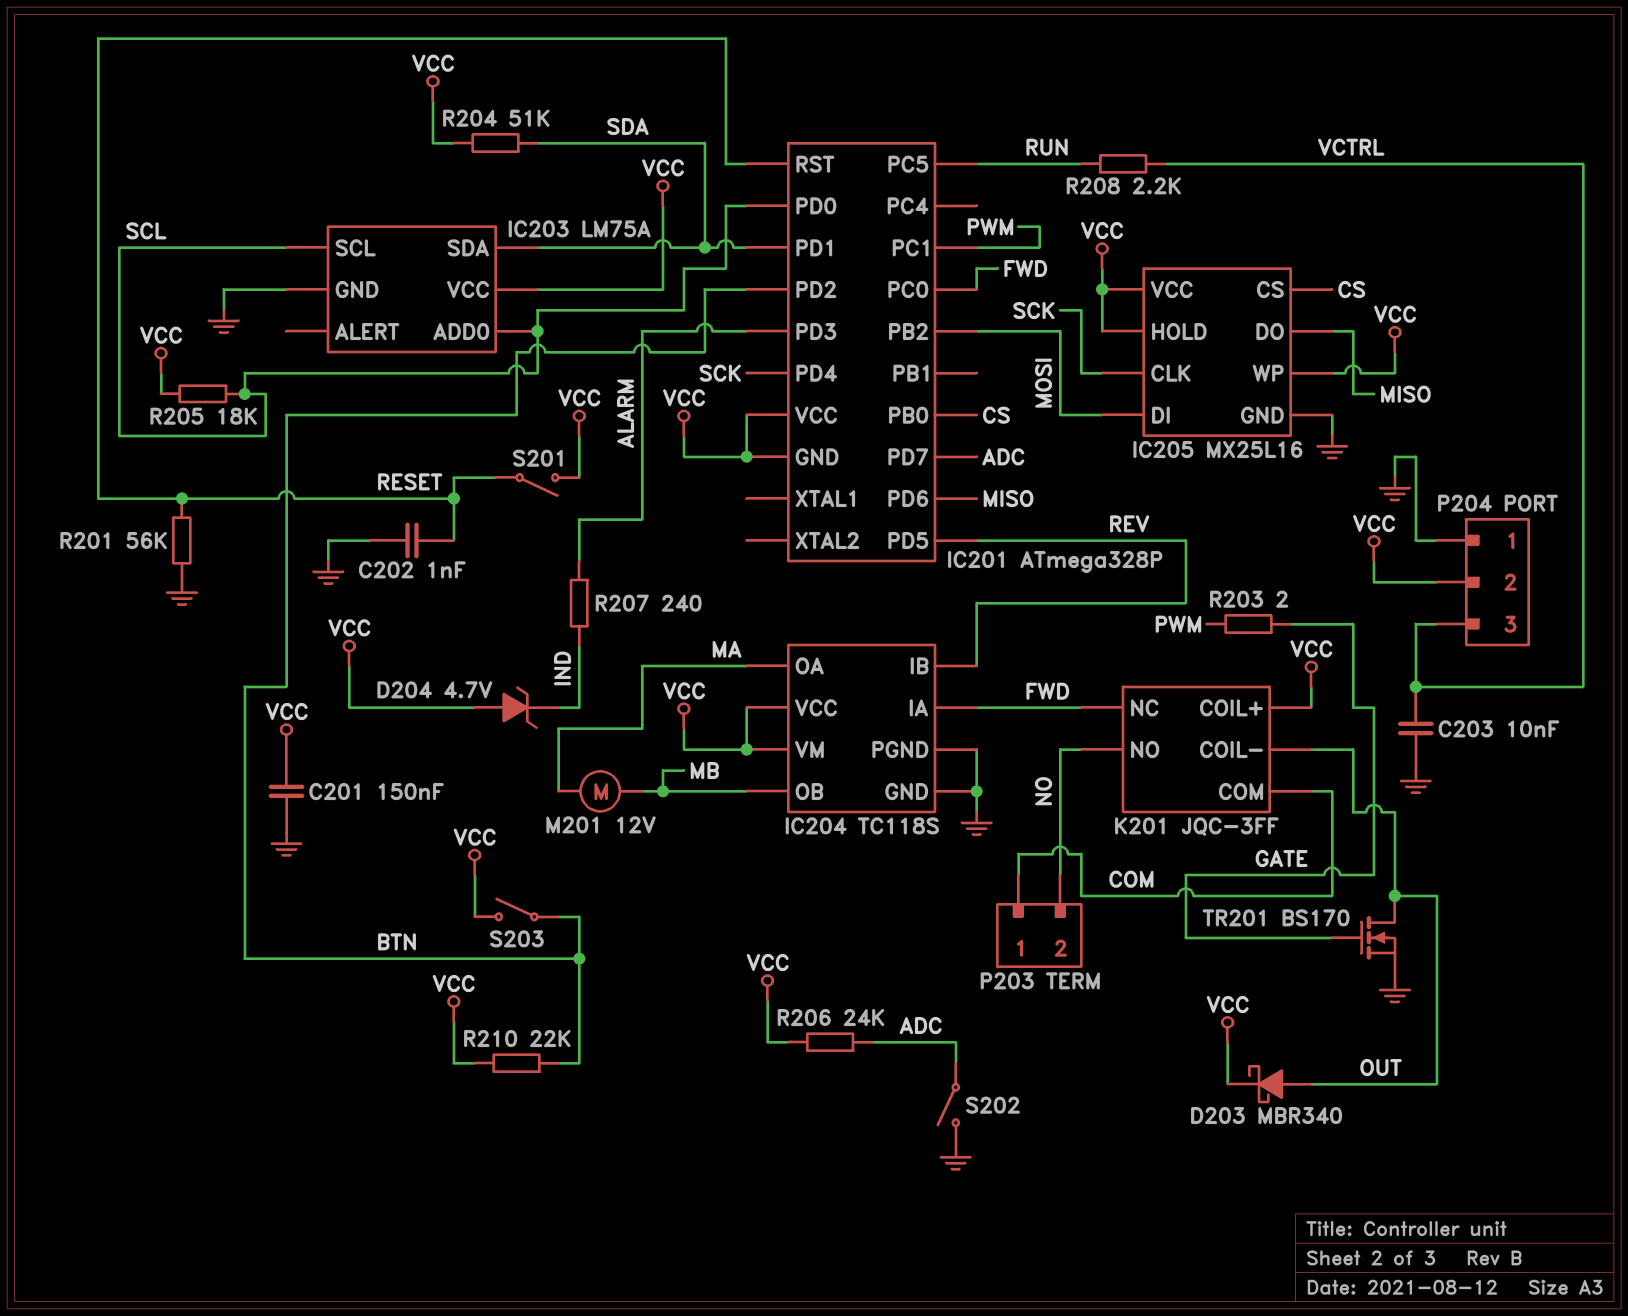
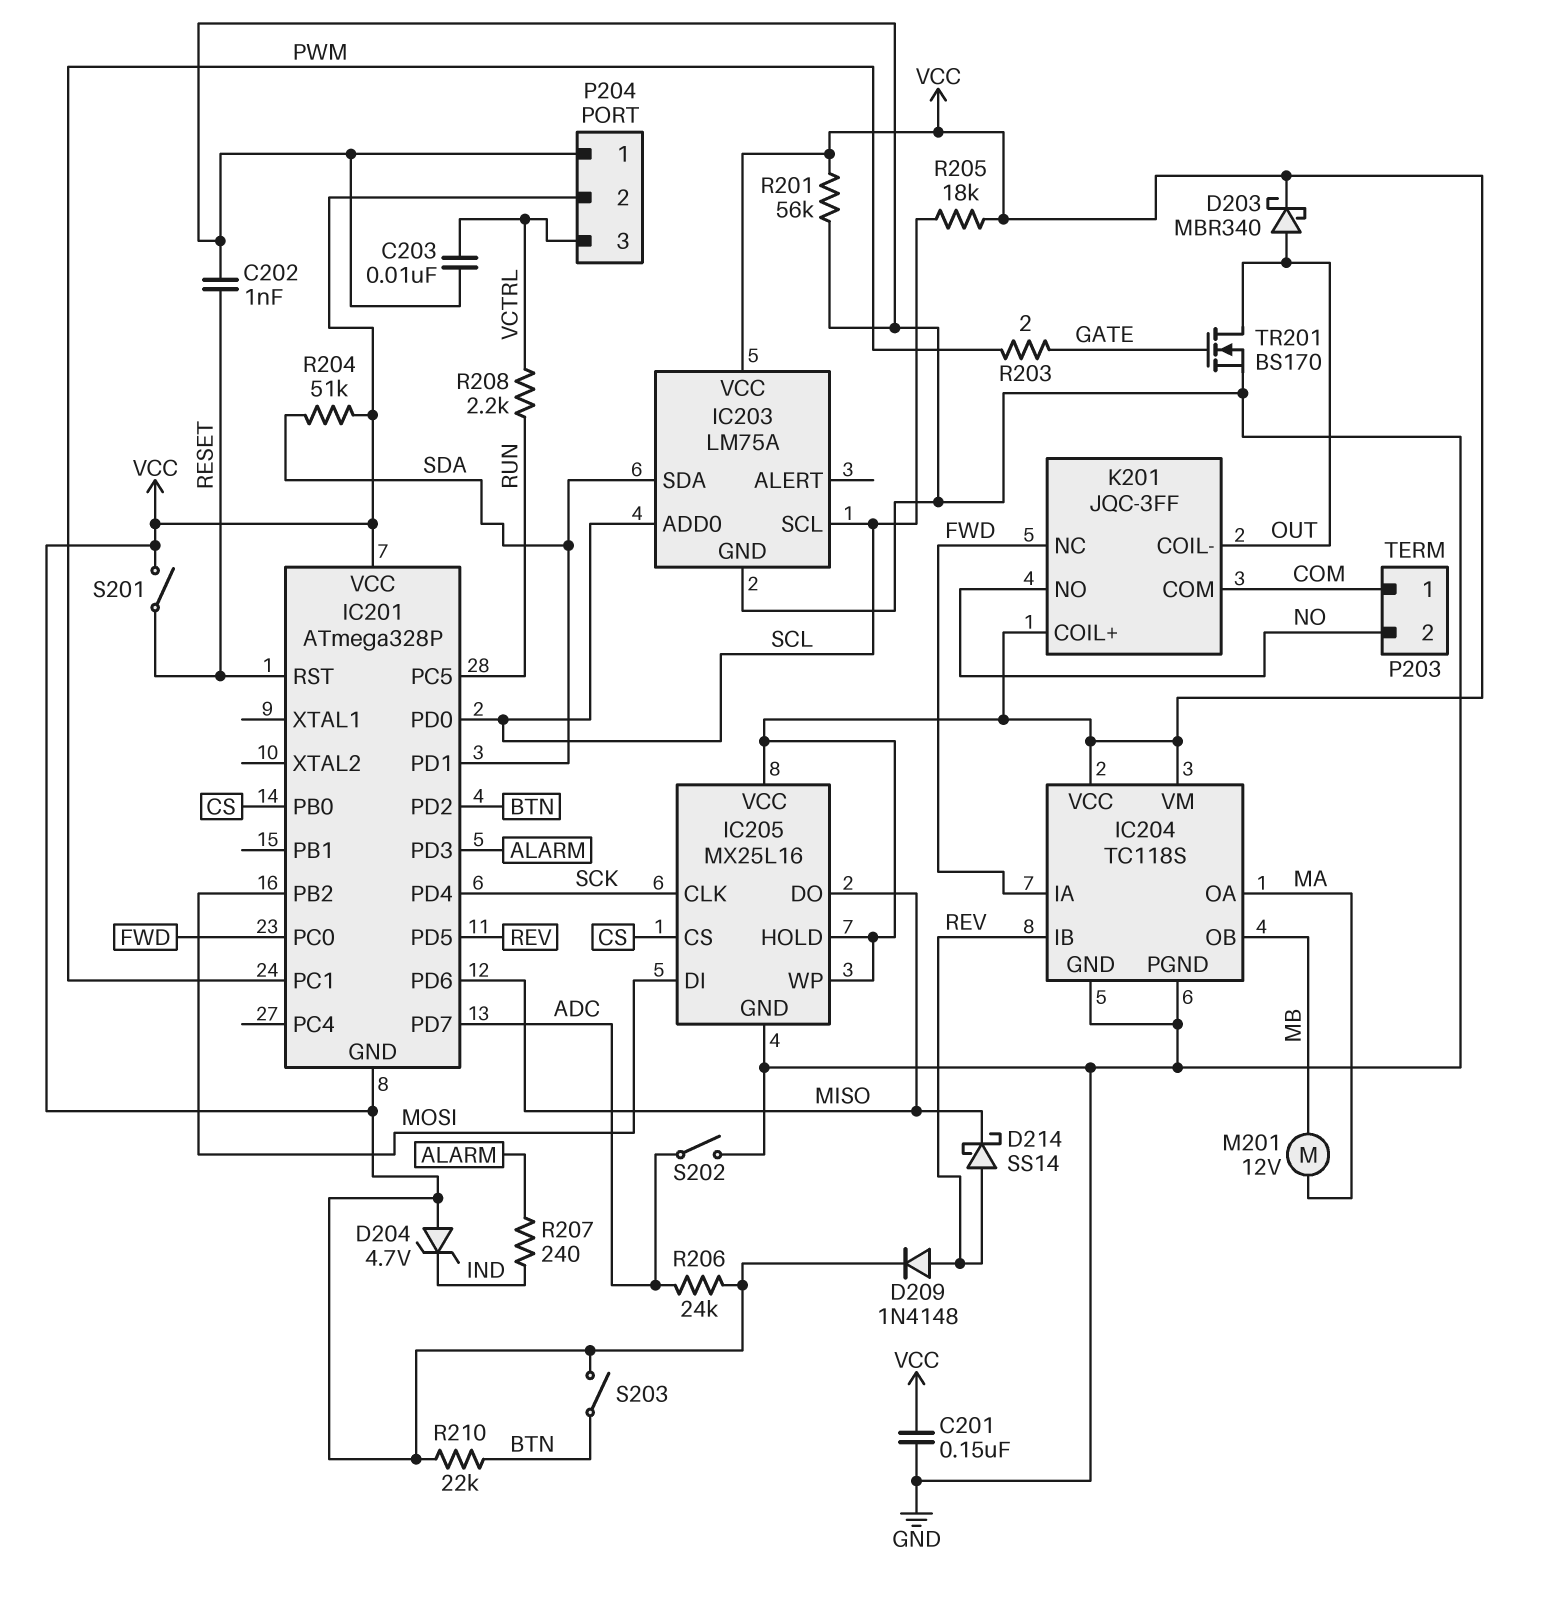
D209: none -> diode 1N4148 (A REV, K VCC)
D214: none -> schottky SS14 (A REV, K MISO)
R201: 56k (GND, RESET) -> 56k (GND, VCC)

